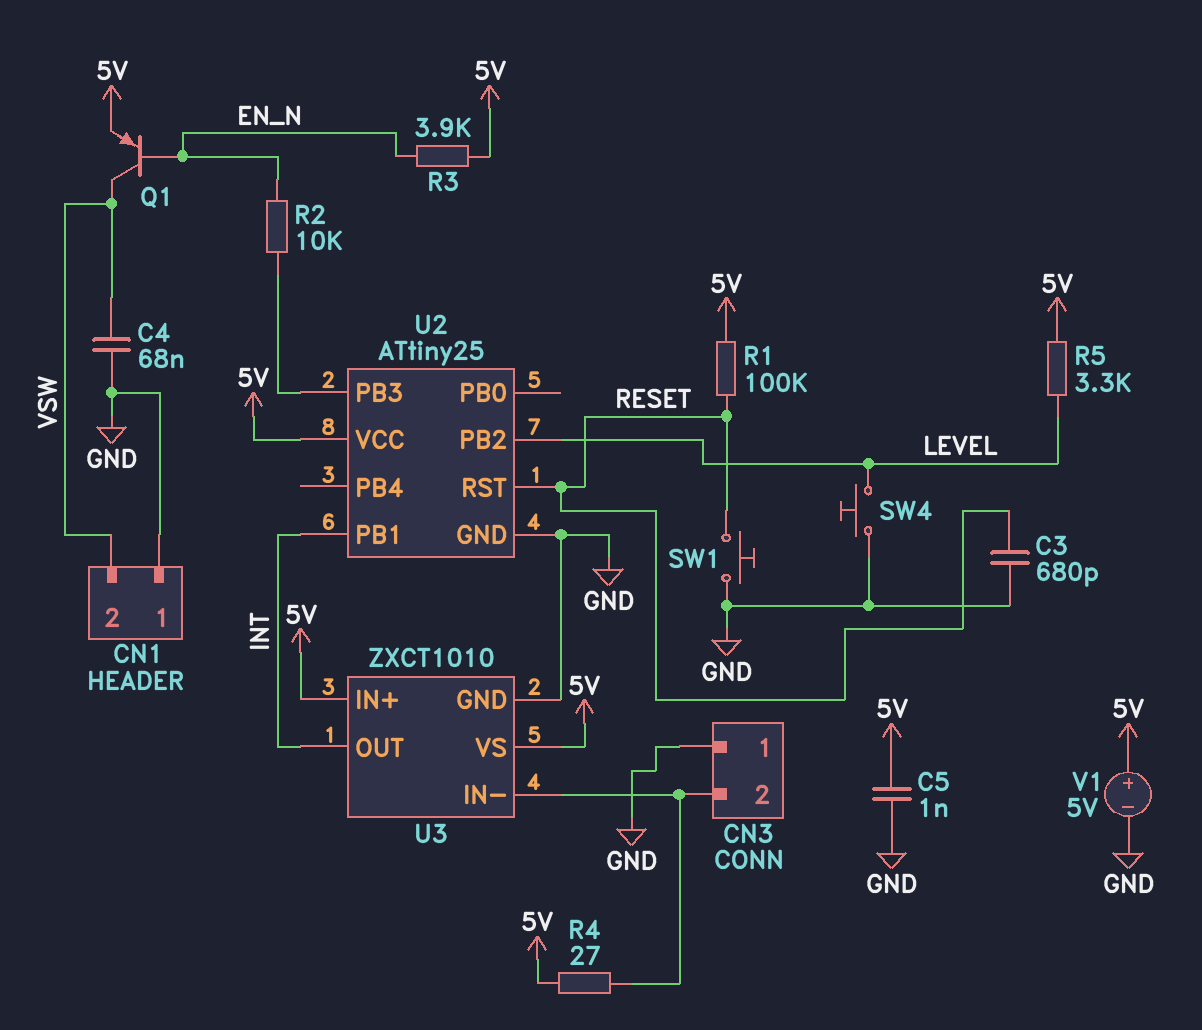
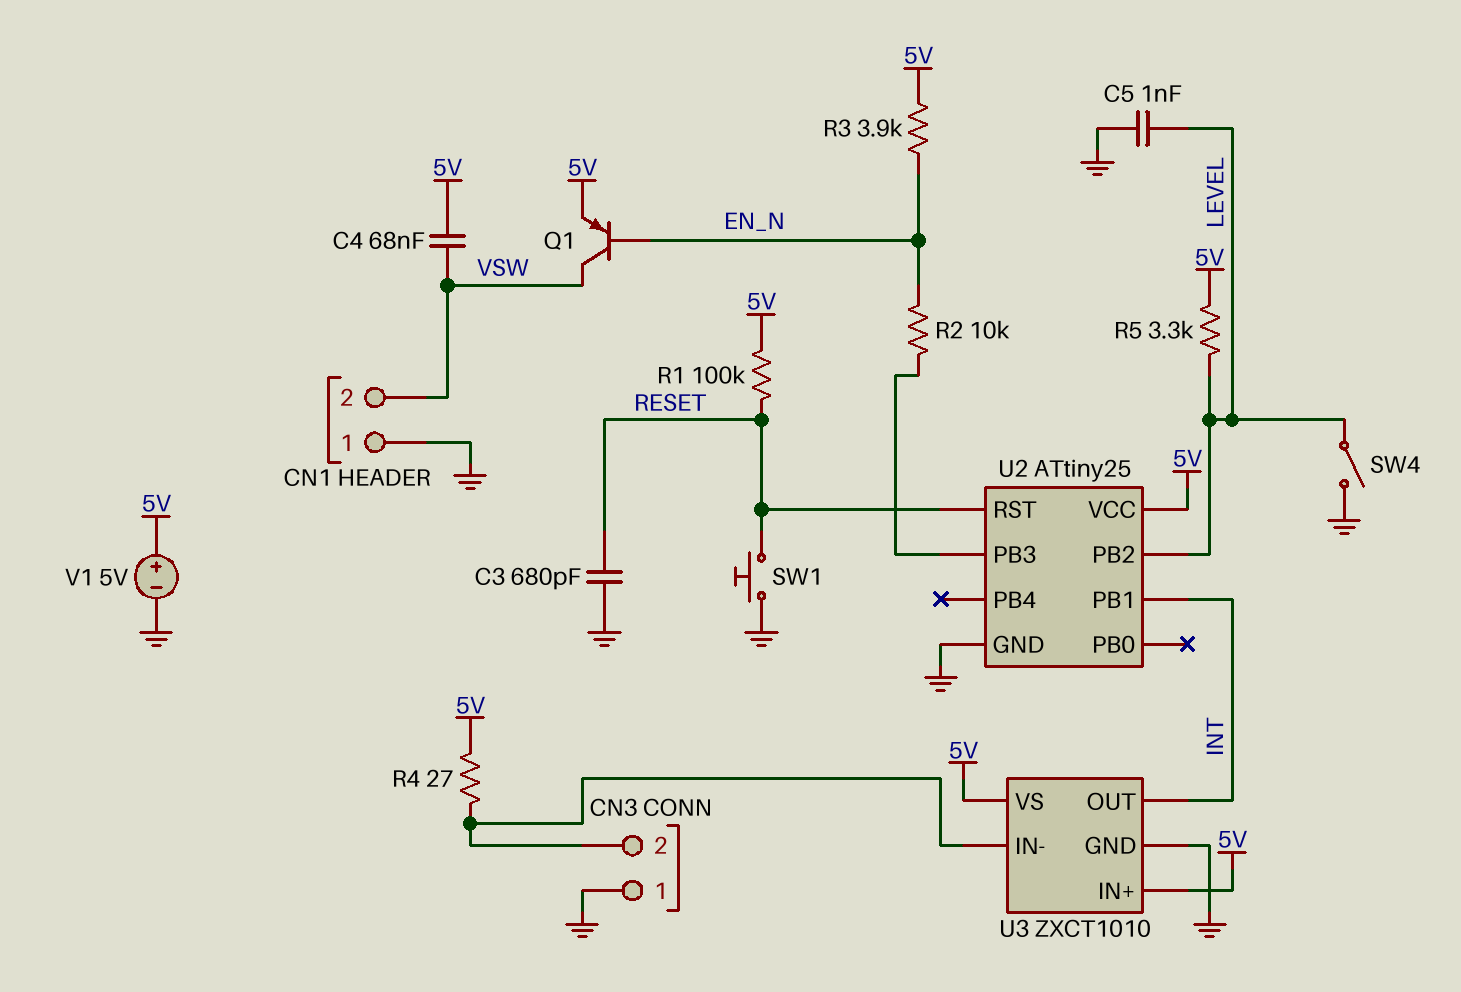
C4: 68nF (GND, VSW) -> 68nF (5V, VSW)
C5: 1nF (5V, GND) -> 1nF (GND, LEVEL)
SW4: button (GND, LEVEL) -> switch (GND, LEVEL)

